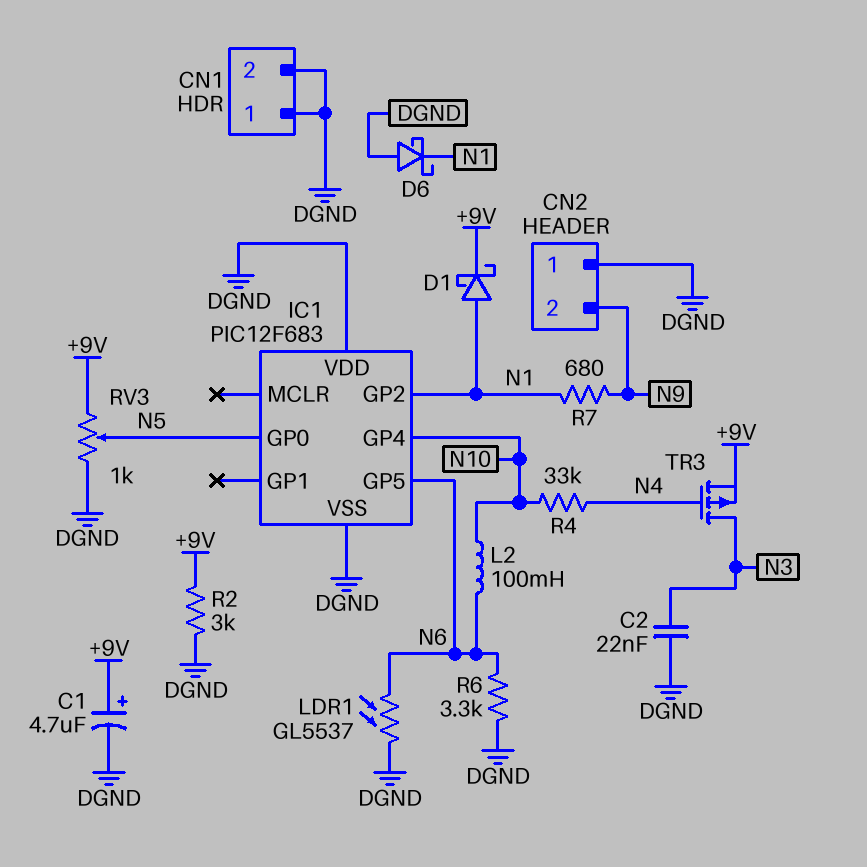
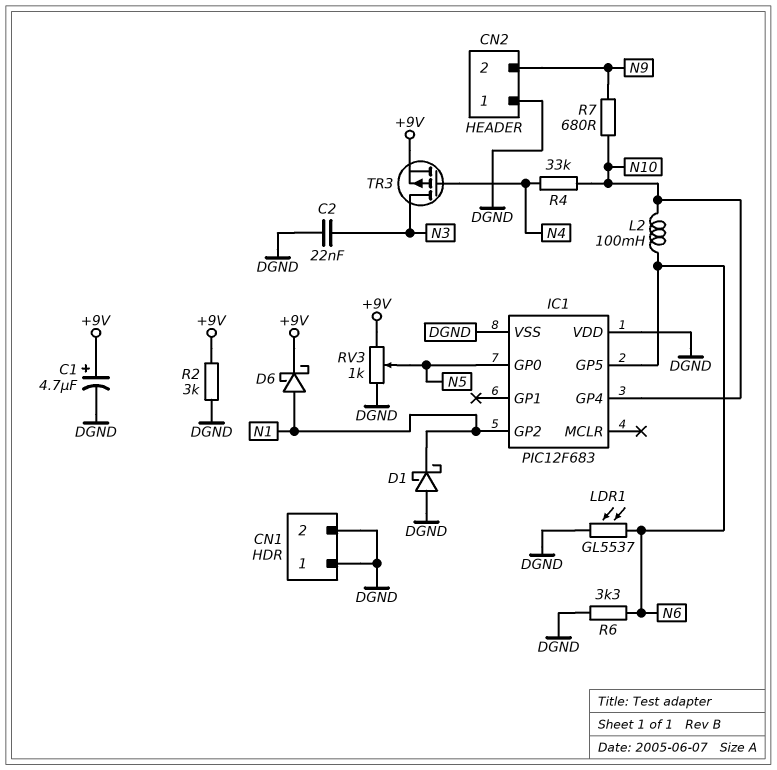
D1: schottky (A N1, K +9V) -> schottky (A DGND, K N1)
D6: schottky (A DGND, K N1) -> schottky (A N1, K +9V)
R7: 680 (N1, N9) -> 680 (N9, N10)

